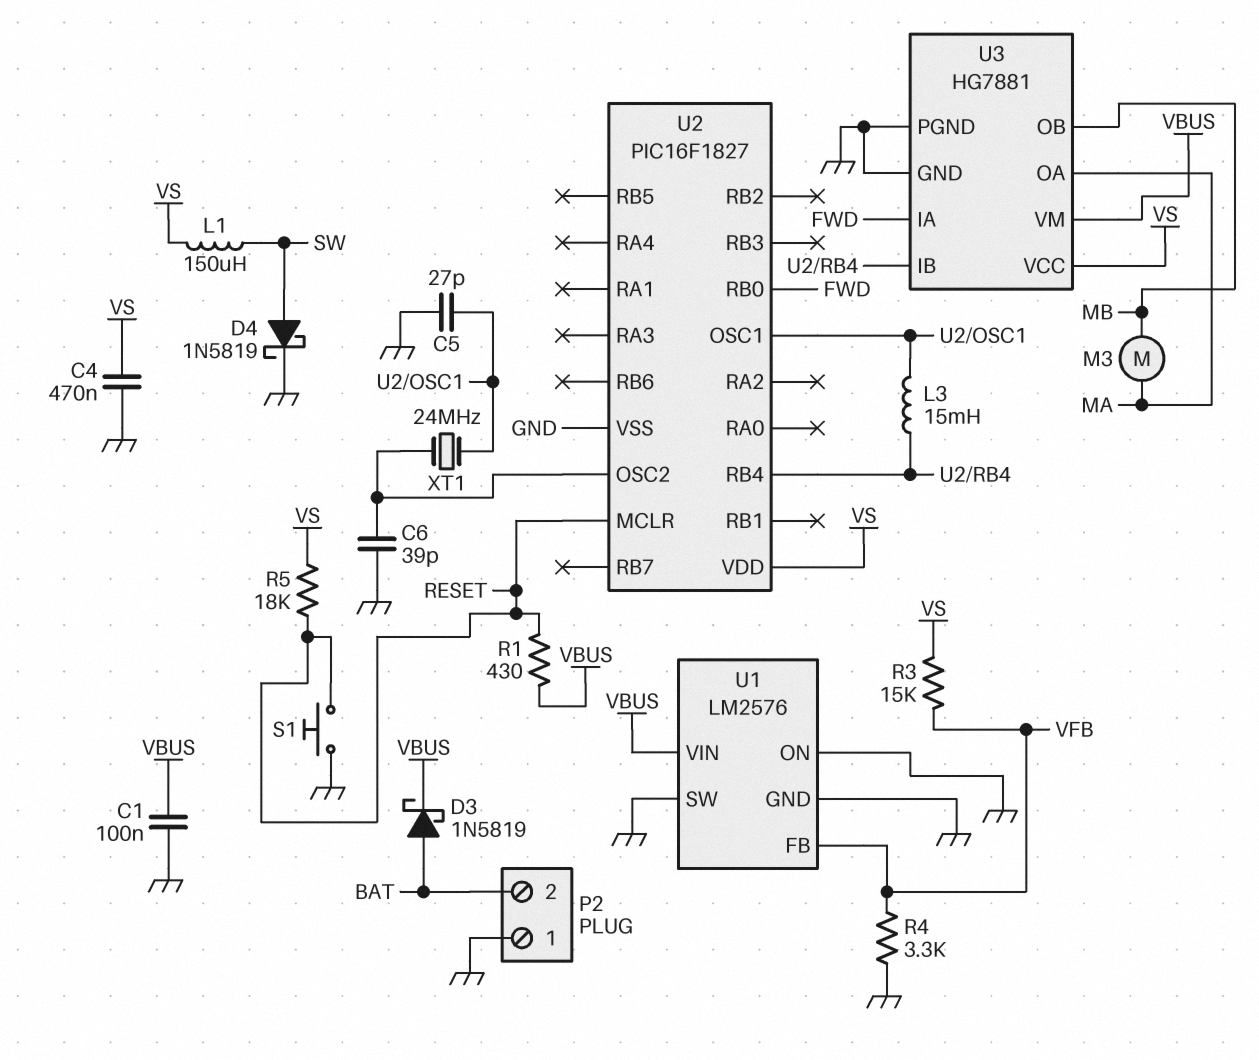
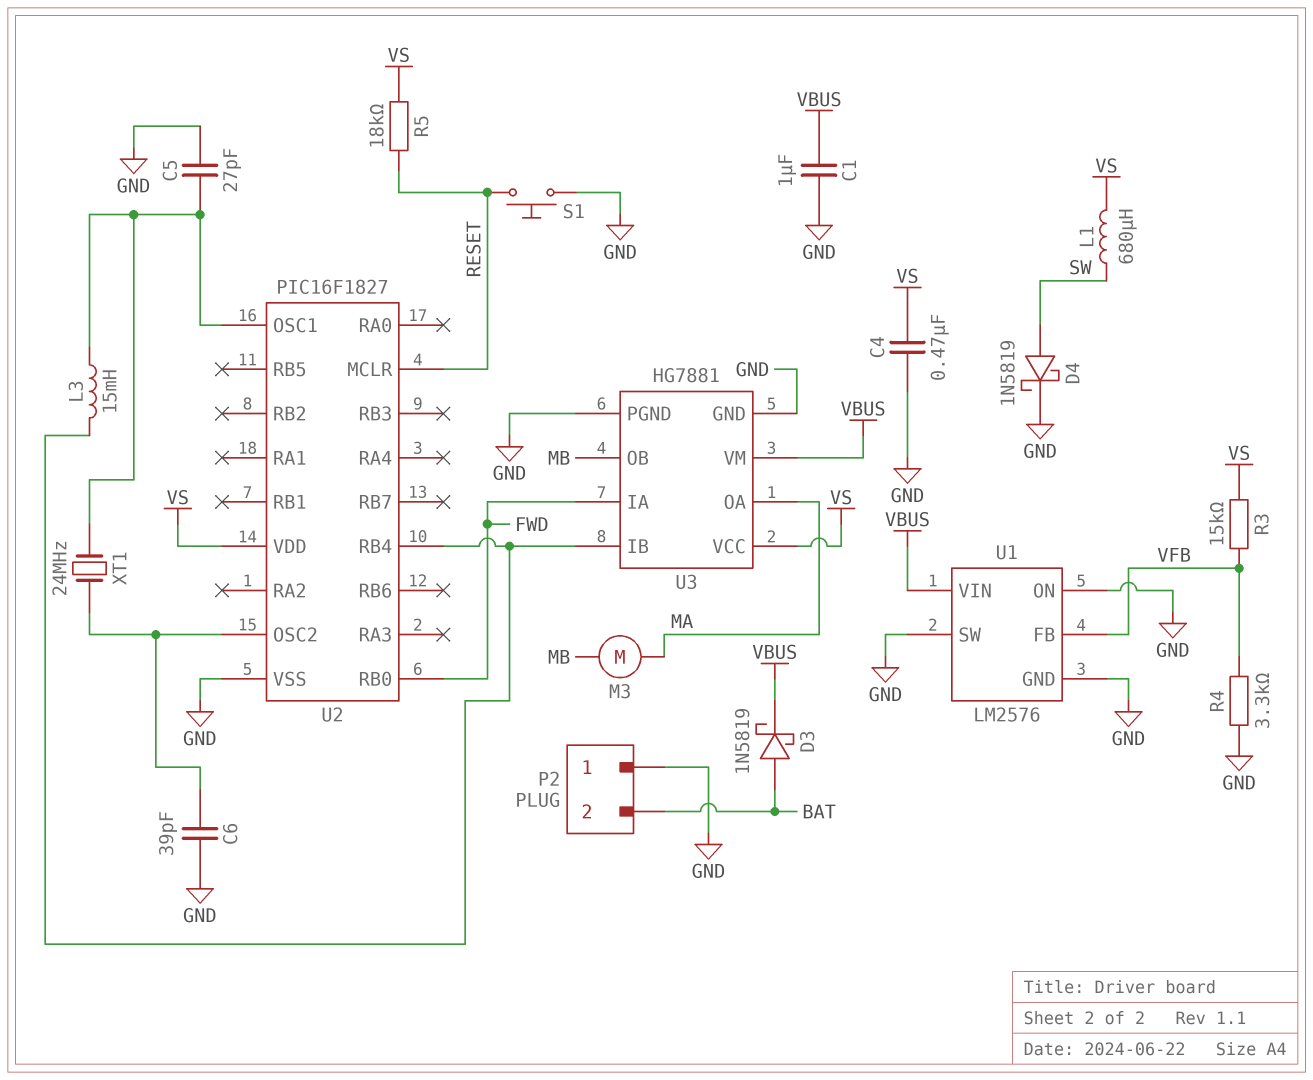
C1: 100nF (GND, VBUS) -> 1uF (GND, VBUS)
L1: 150uH (SW, VS) -> 680uH (SW, VS)
R1: 430 (RESET, VBUS) -> none

